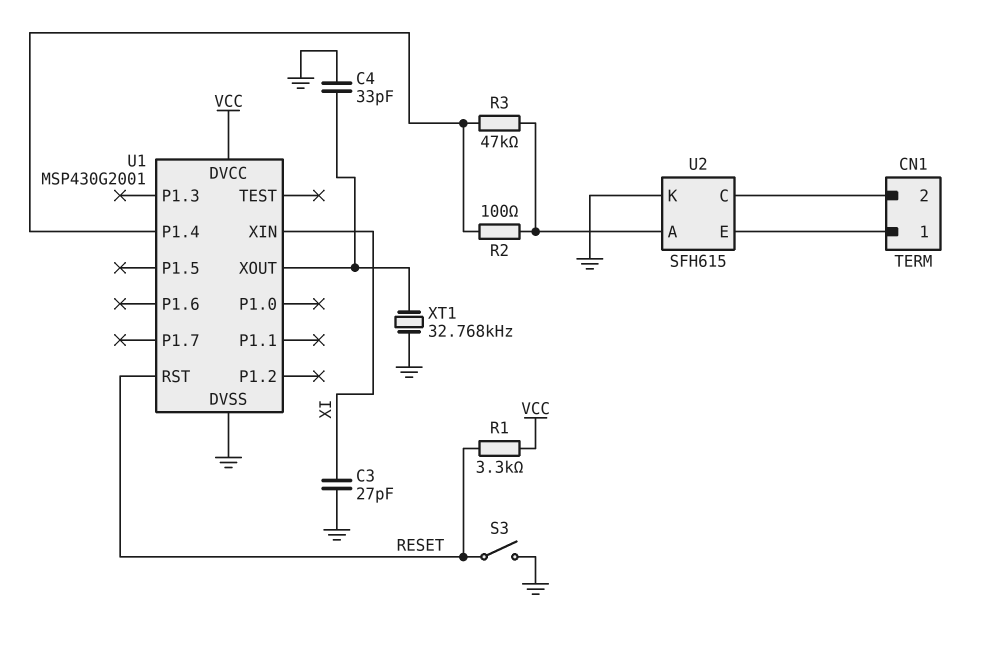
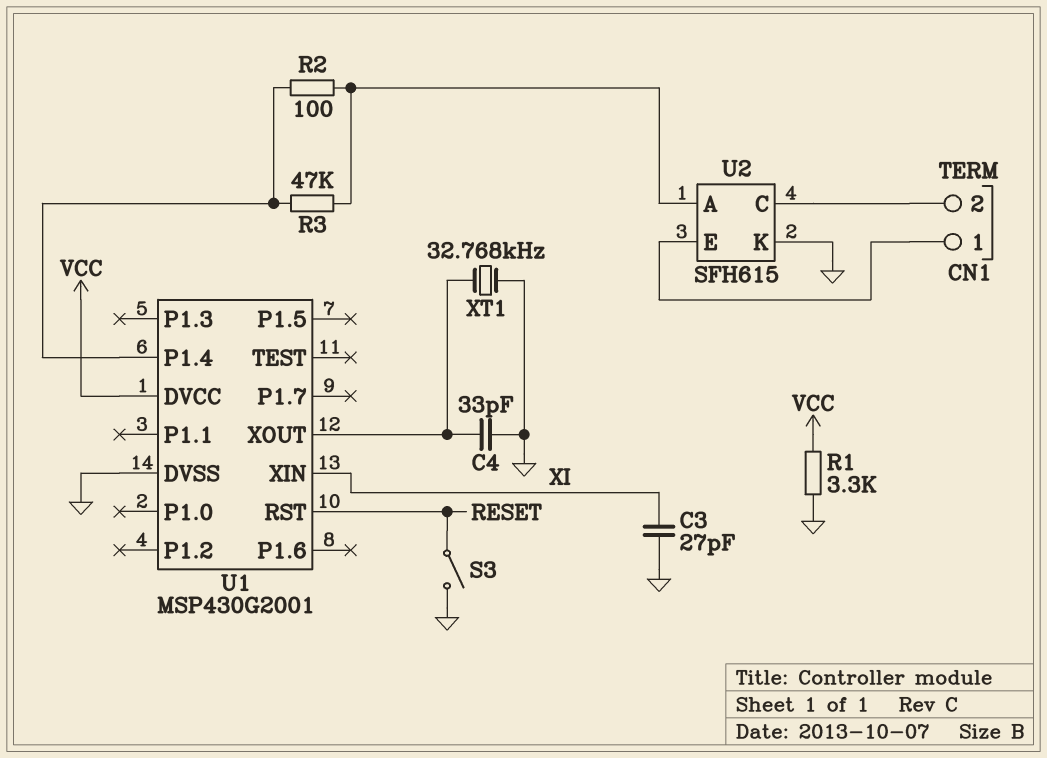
R1: 3.3k (RESET, VCC) -> 3.3k (GND, VCC)

